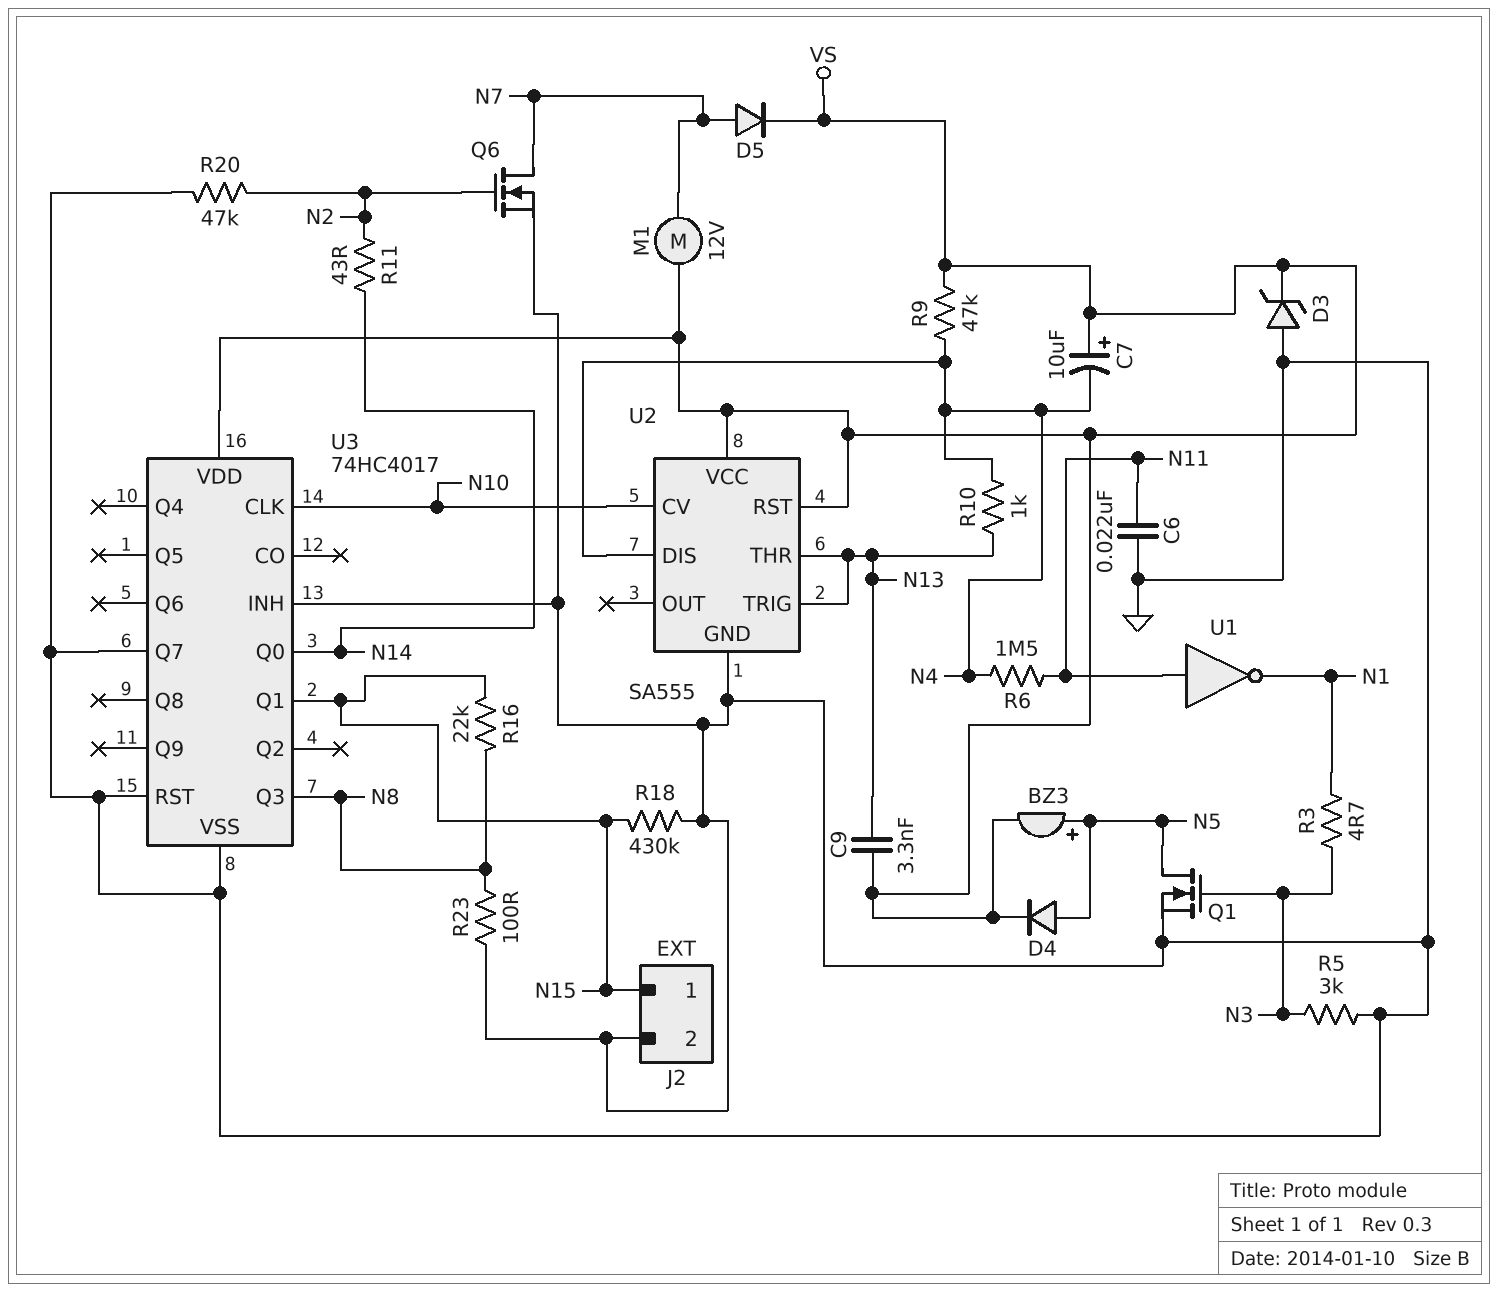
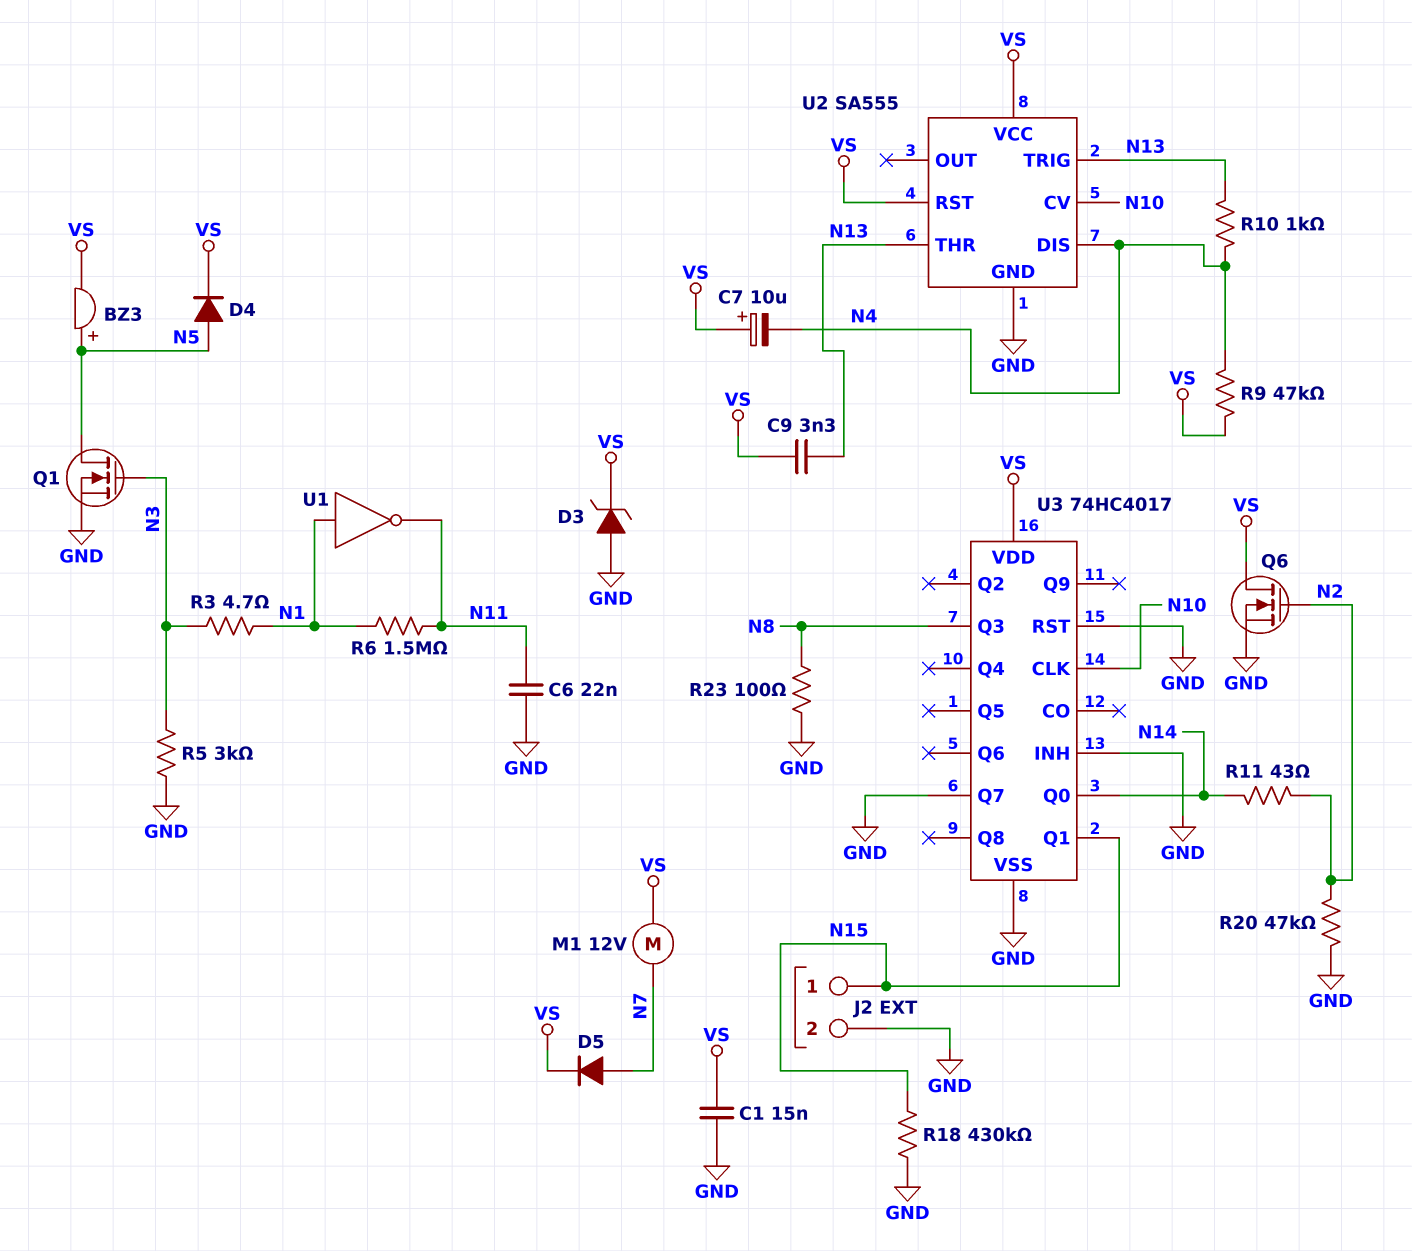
C1: none -> 15nF (GND, VS)
Q6: NMOS (G N2, D N7, S GND) -> NMOS (G N2, D VS, S GND)
R6: 1.5M (N4, N11) -> 1.5M (N1, N11)
R16: 22k (N8, N15) -> none
U1: NOT (in N11, out N1) -> NOT (in N1, out N11)

